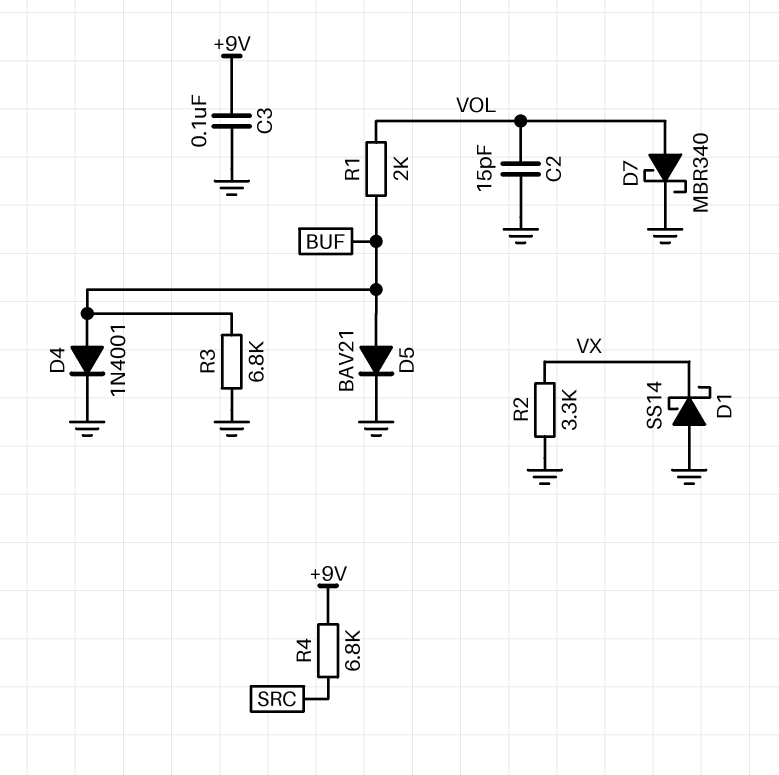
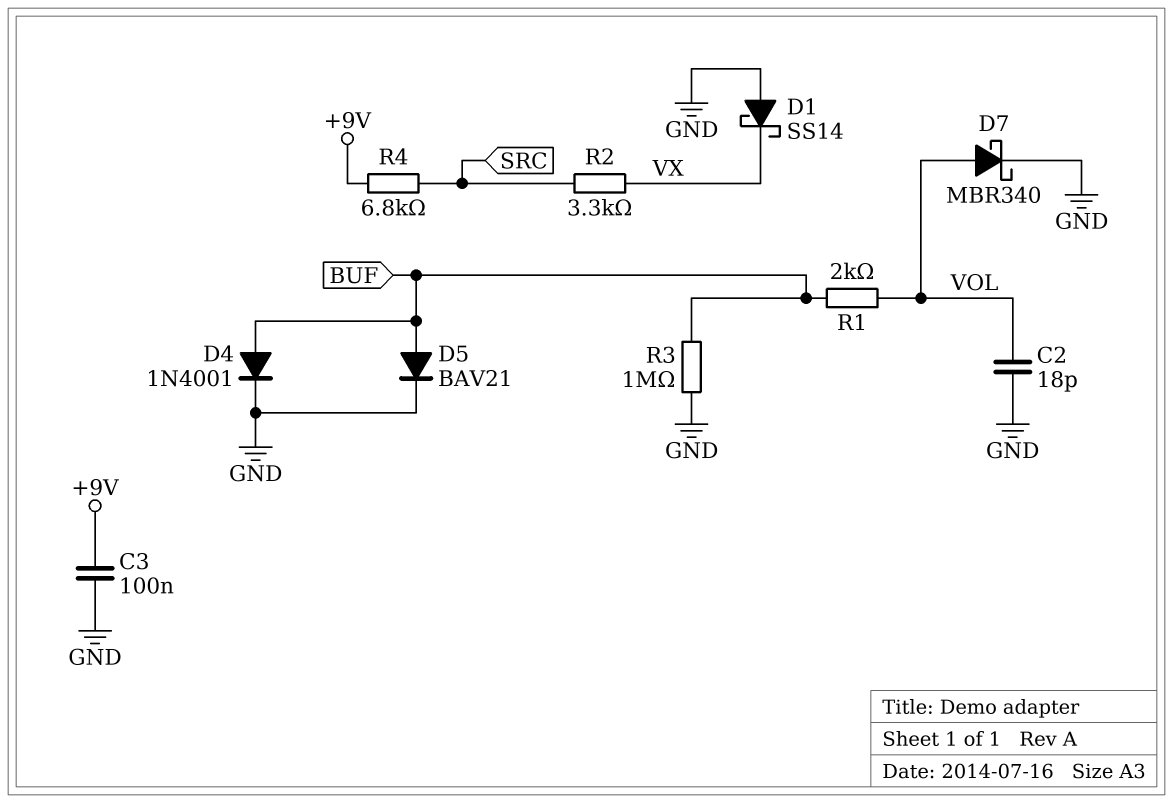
C2: 15pF (GND, VOL) -> 18pF (GND, VOL)
R2: 3.3k (GND, VX) -> 3.3k (SRC, VX)
R3: 6.8k (BUF, GND) -> 1M (BUF, GND)

